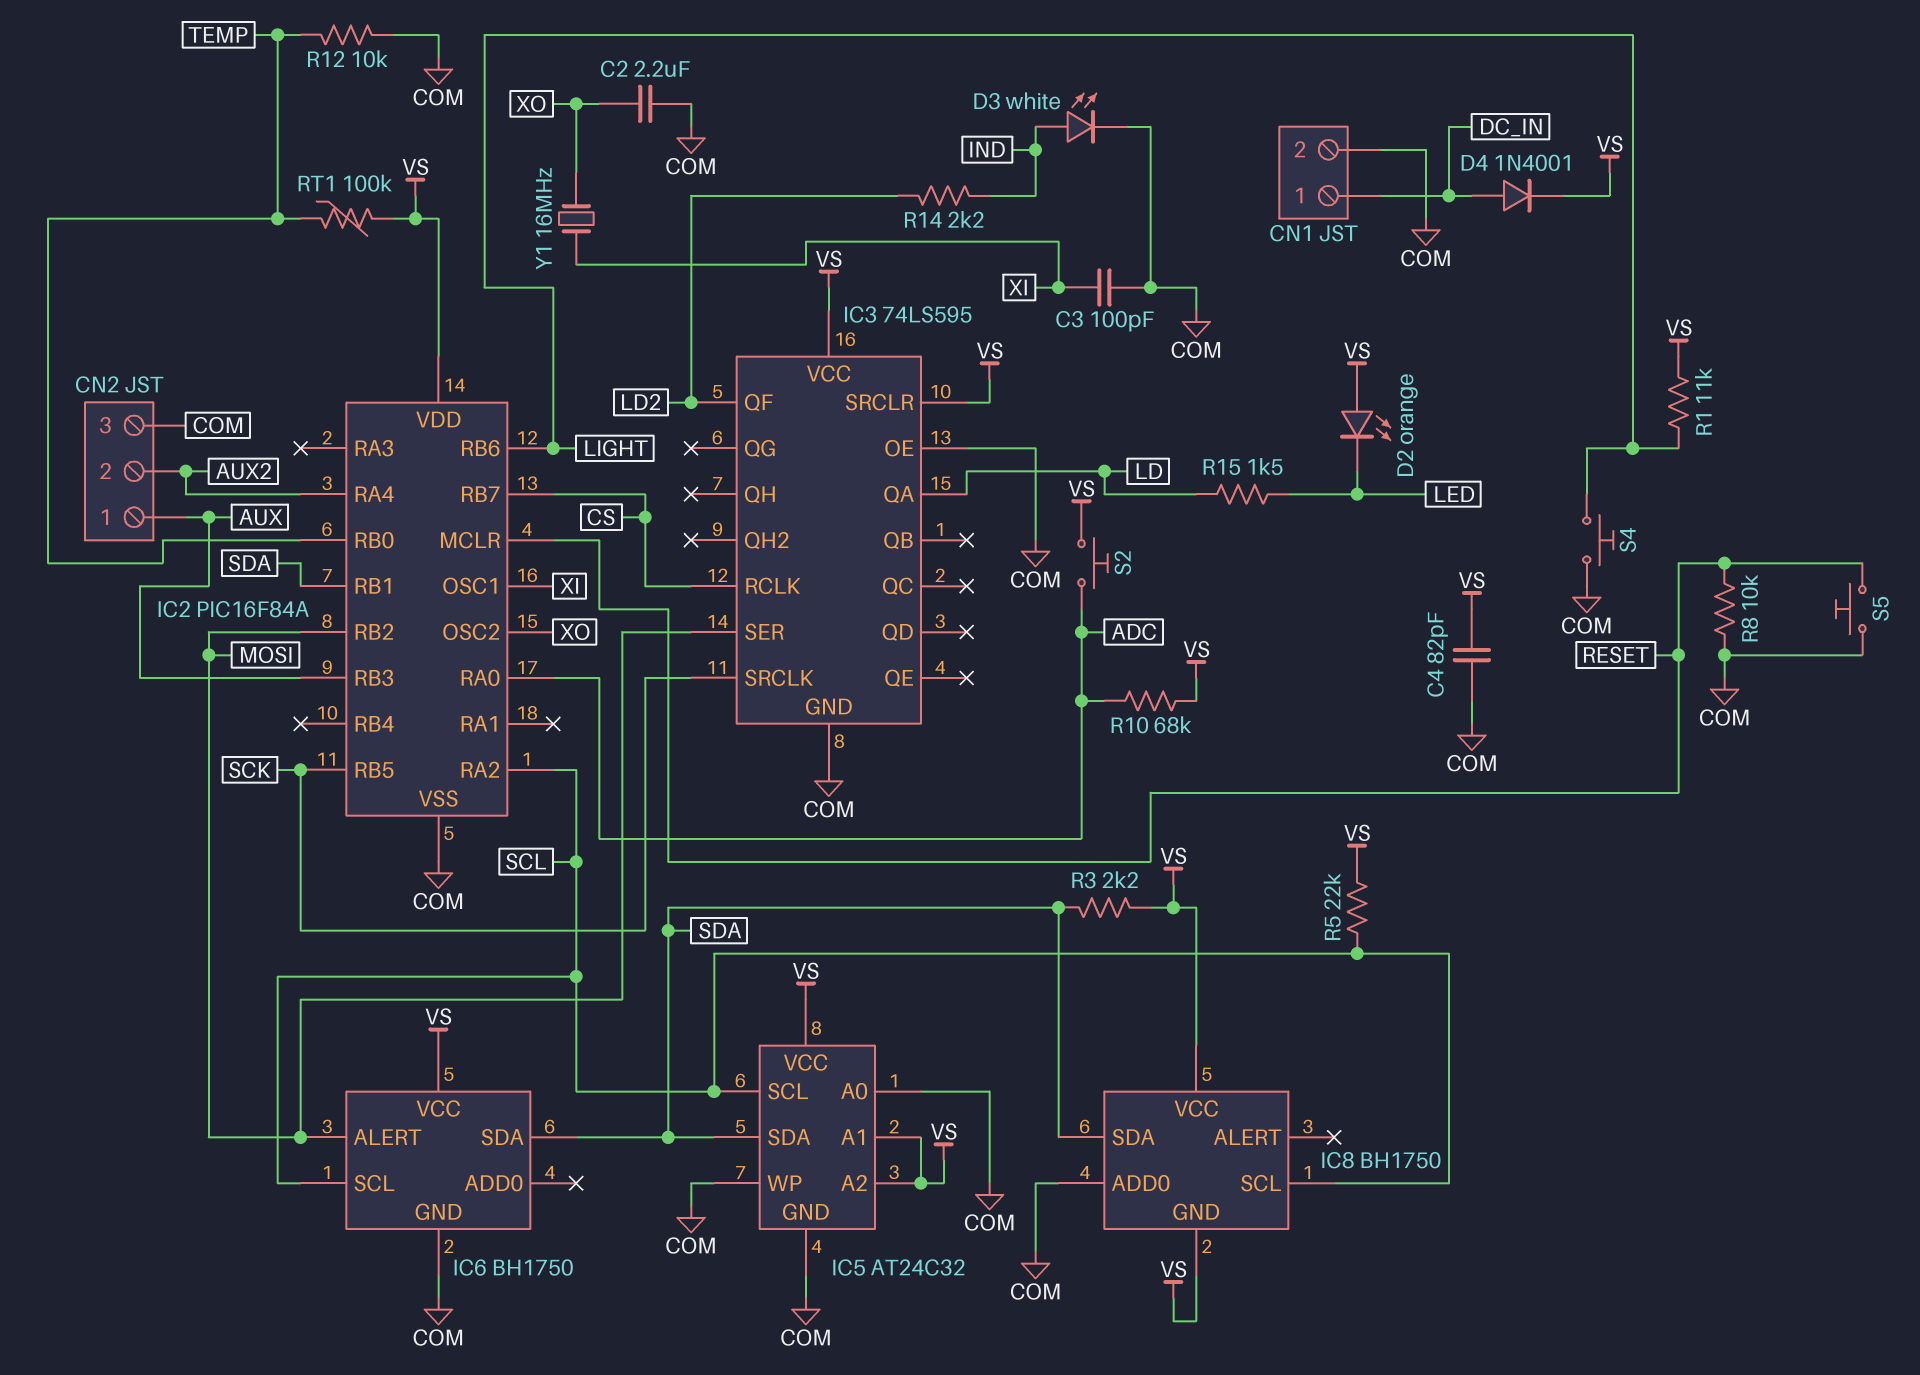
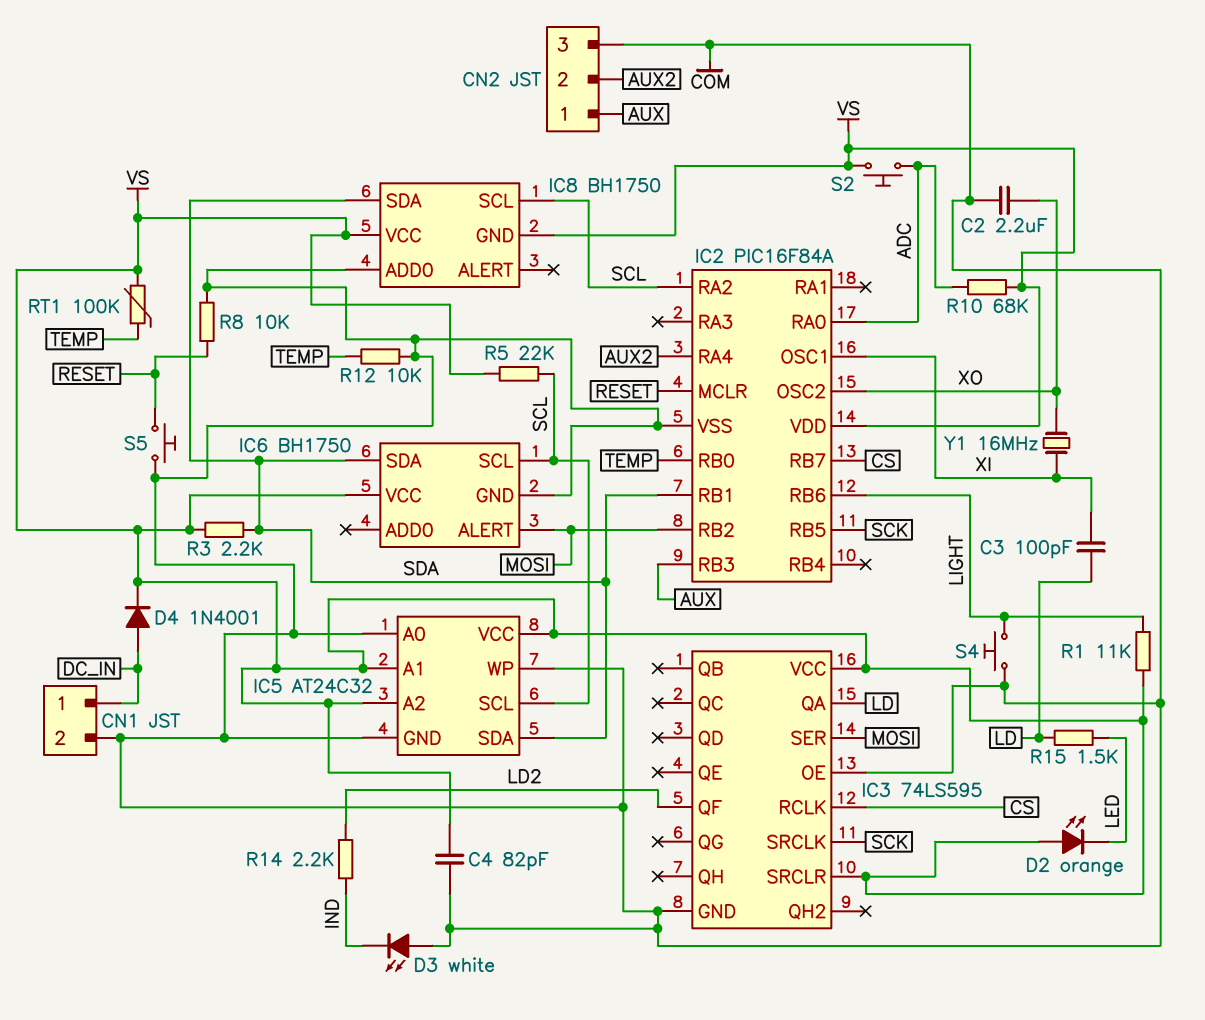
C3: 100pF (COM, XI) -> 100pF (LD, XI)
D3: LED white (A IND, K COM) -> LED white (A COM, K IND)

